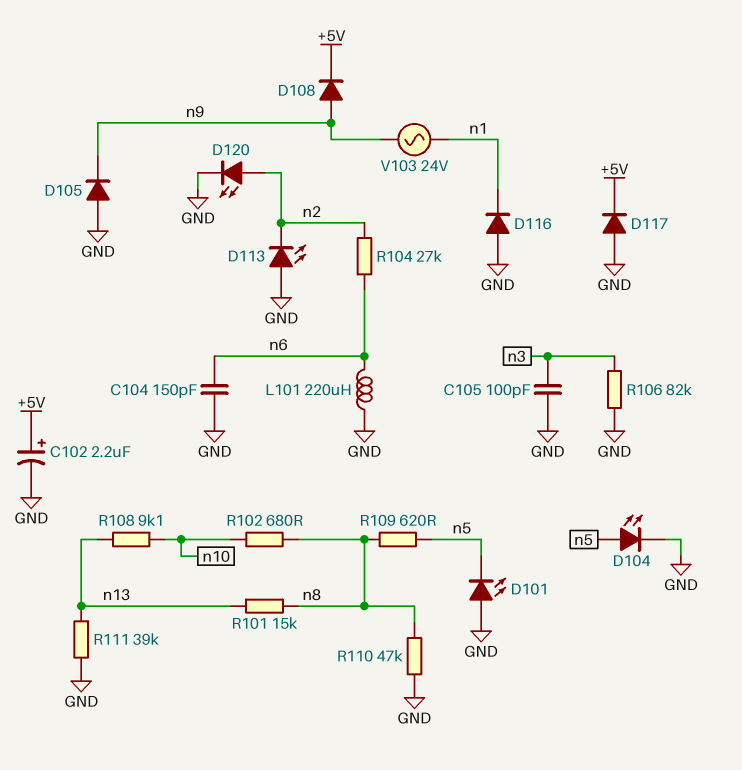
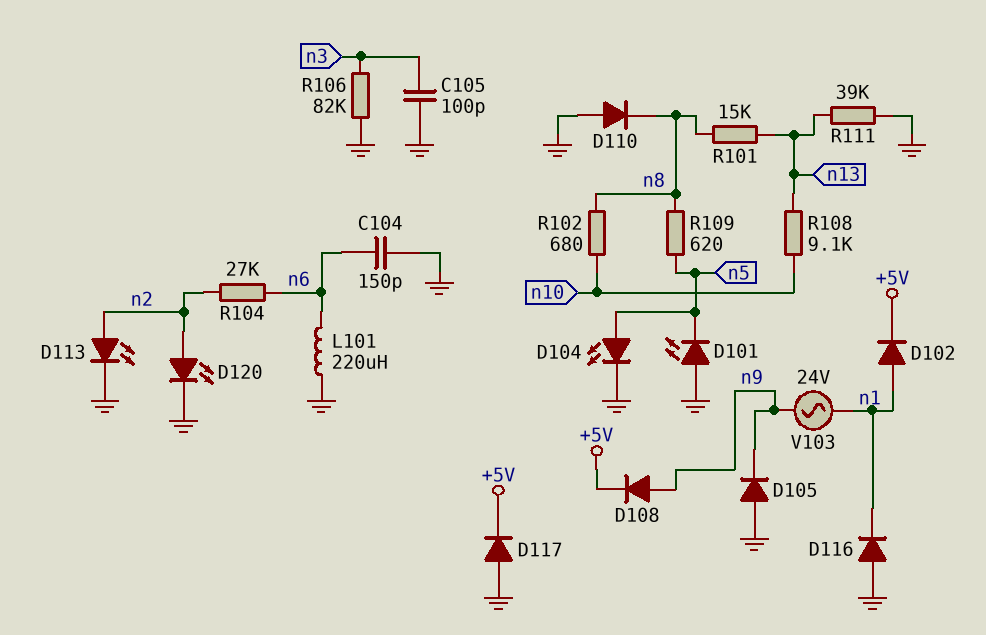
C102: 2.2uF (plus +5V, minus GND) -> none
D102: none -> diode (A n1, K +5V)
D110: none -> diode (A GND, K n8)
D113: LED (A GND, K n2) -> LED (A n2, K GND)
R110: 47k (GND, n8) -> none

